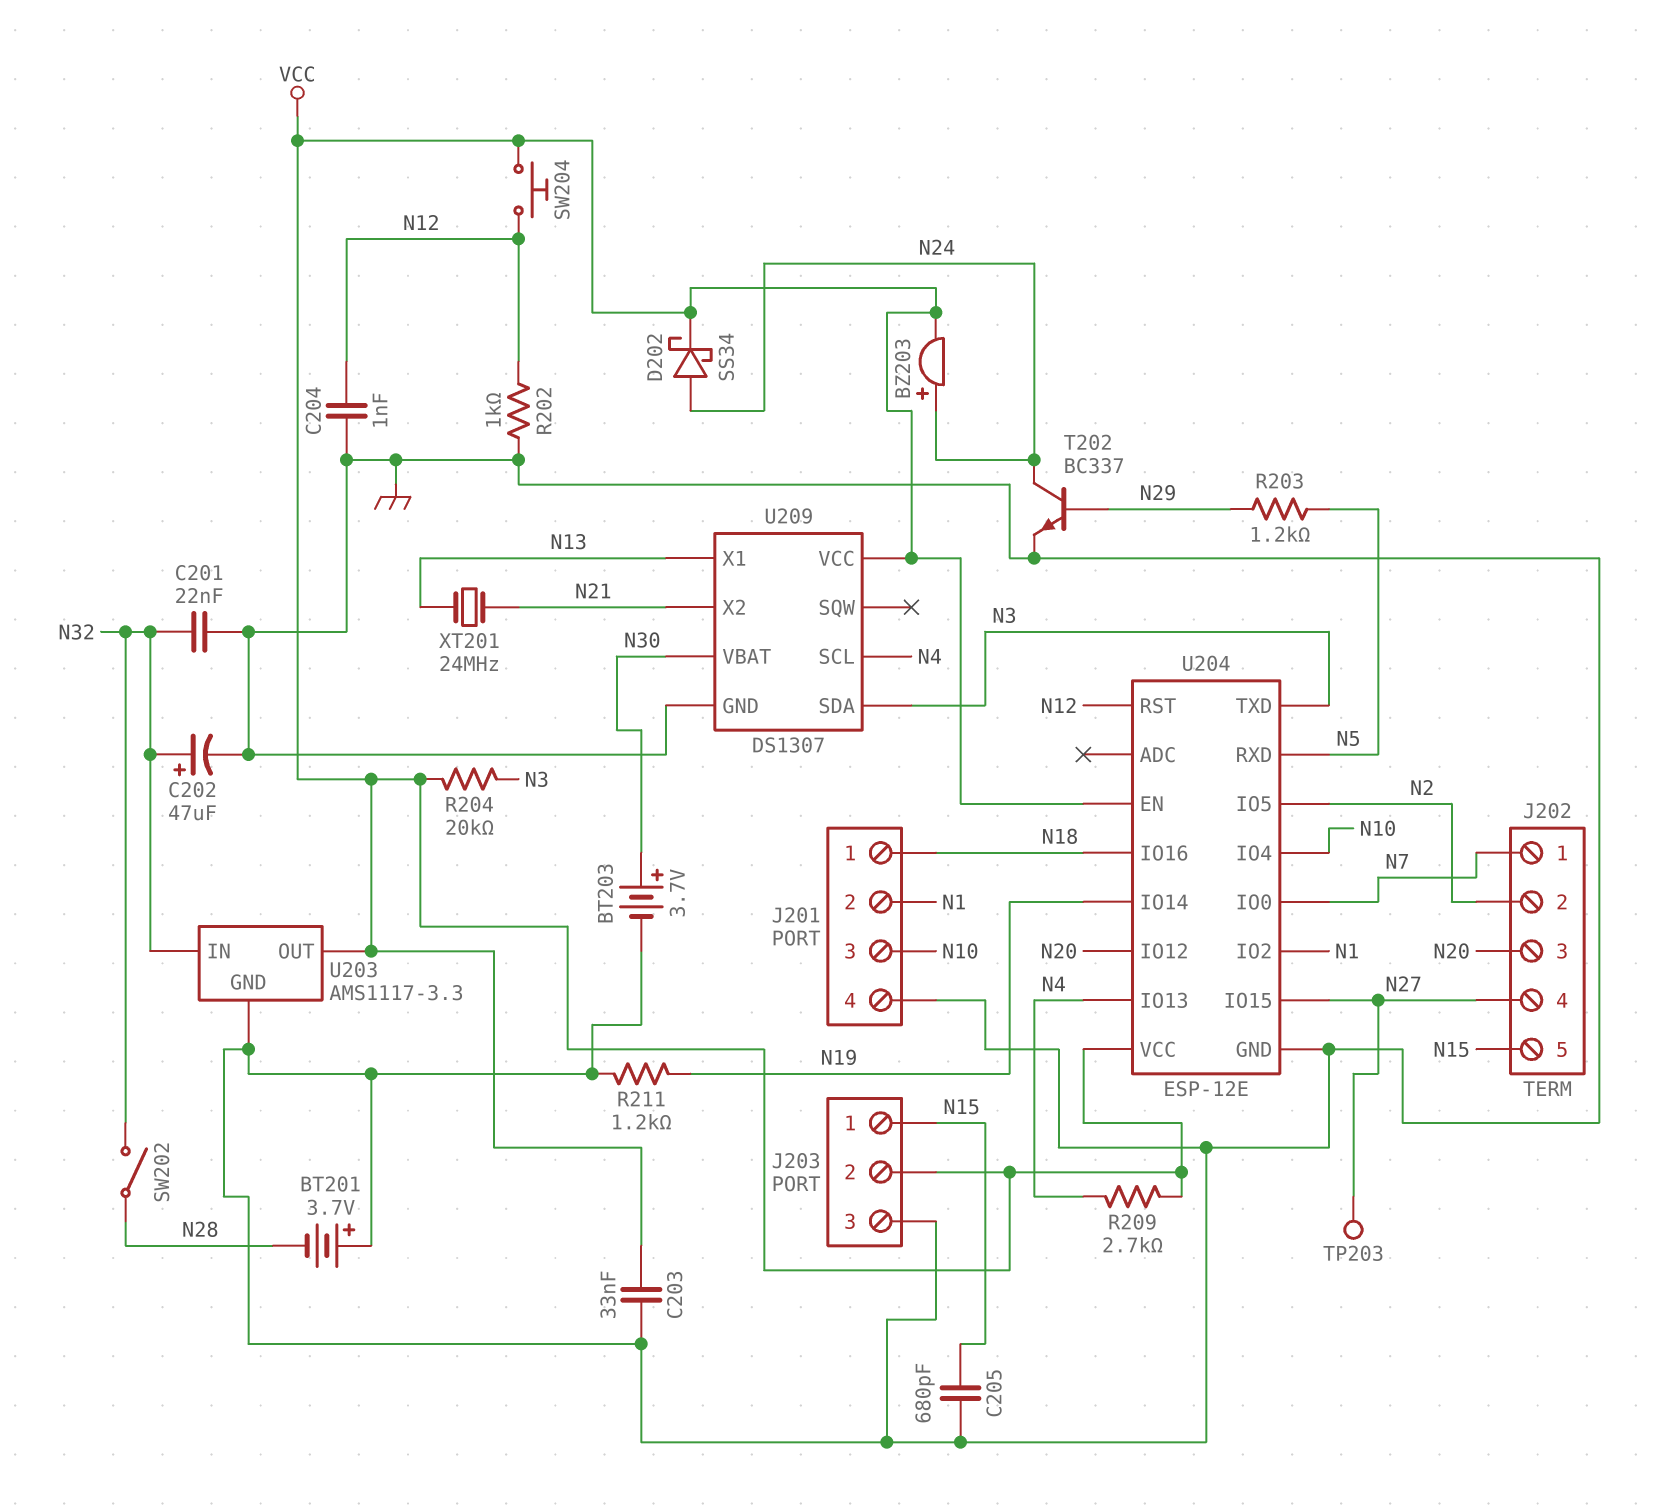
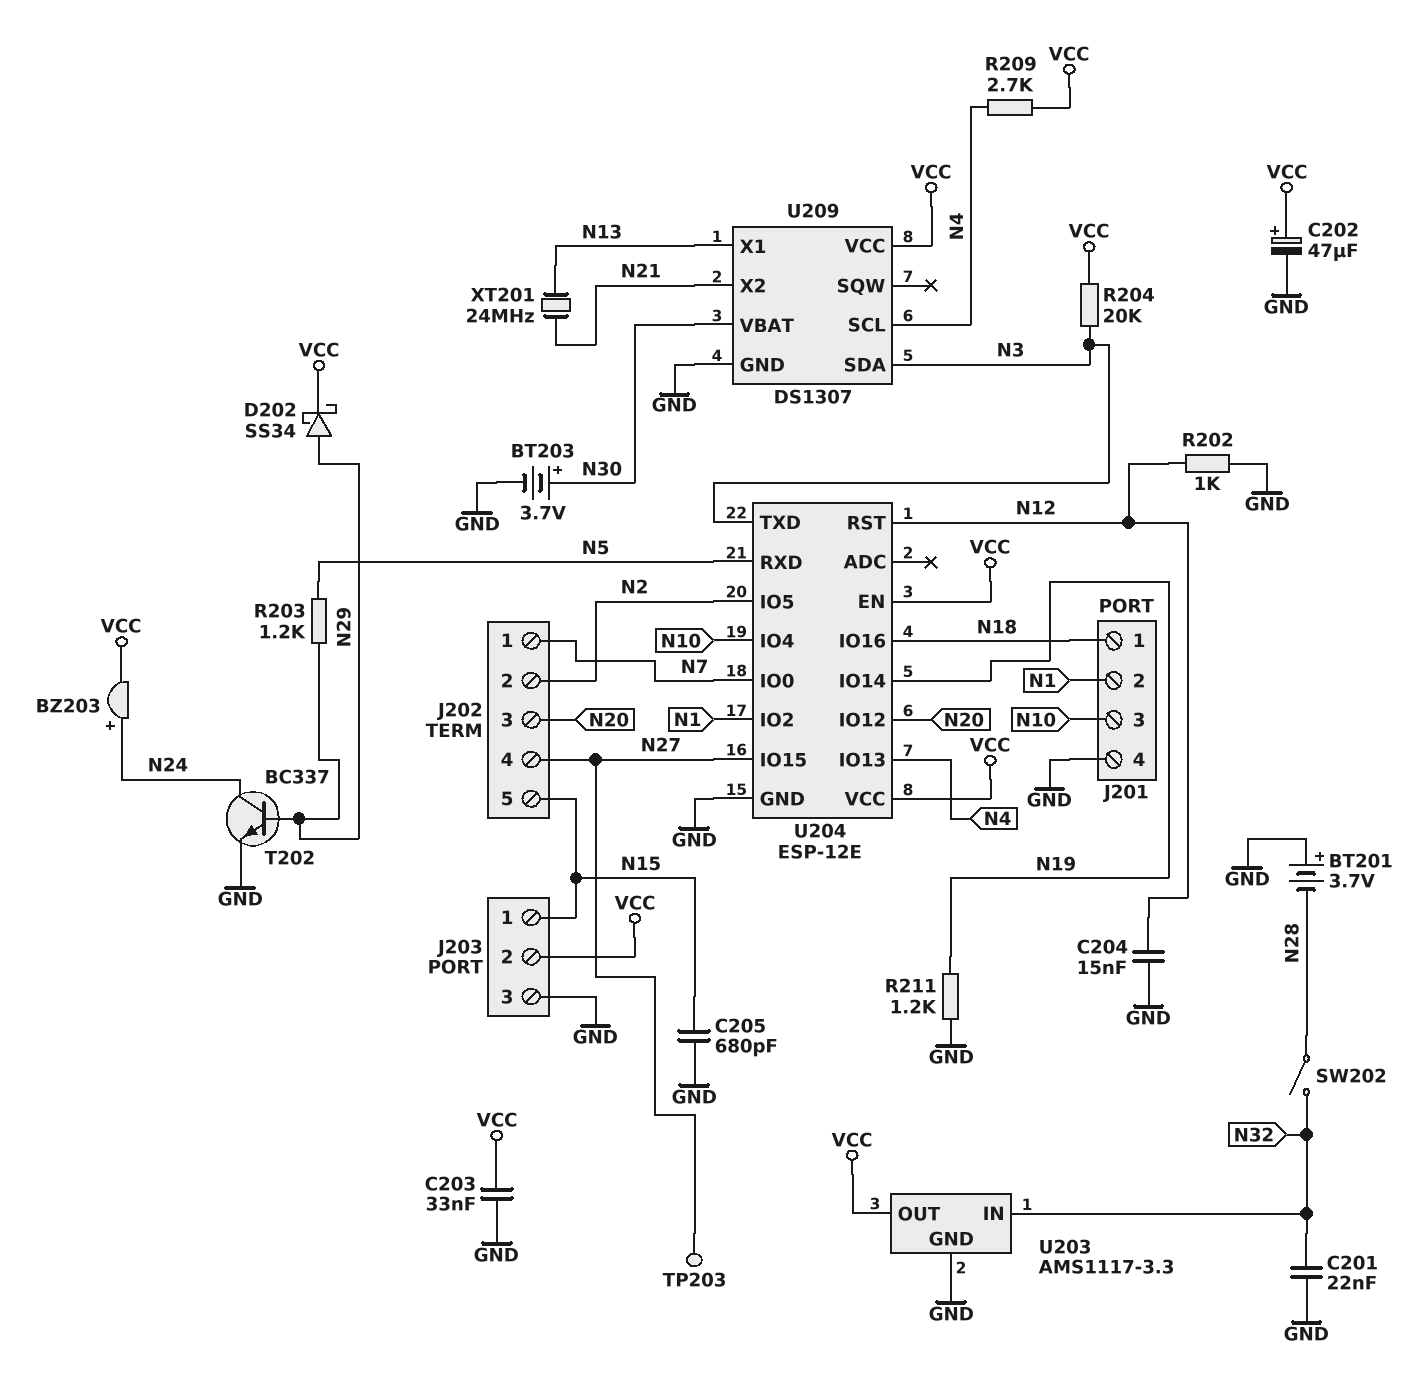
C202: 47uF (plus N32, minus GND) -> 47uF (plus VCC, minus GND)
C204: 1nF (GND, N12) -> 15nF (GND, N12)
D202: schottky SS34 (A N24, K VCC) -> schottky SS34 (A N29, K VCC)
SW204: button (N12, VCC) -> none

